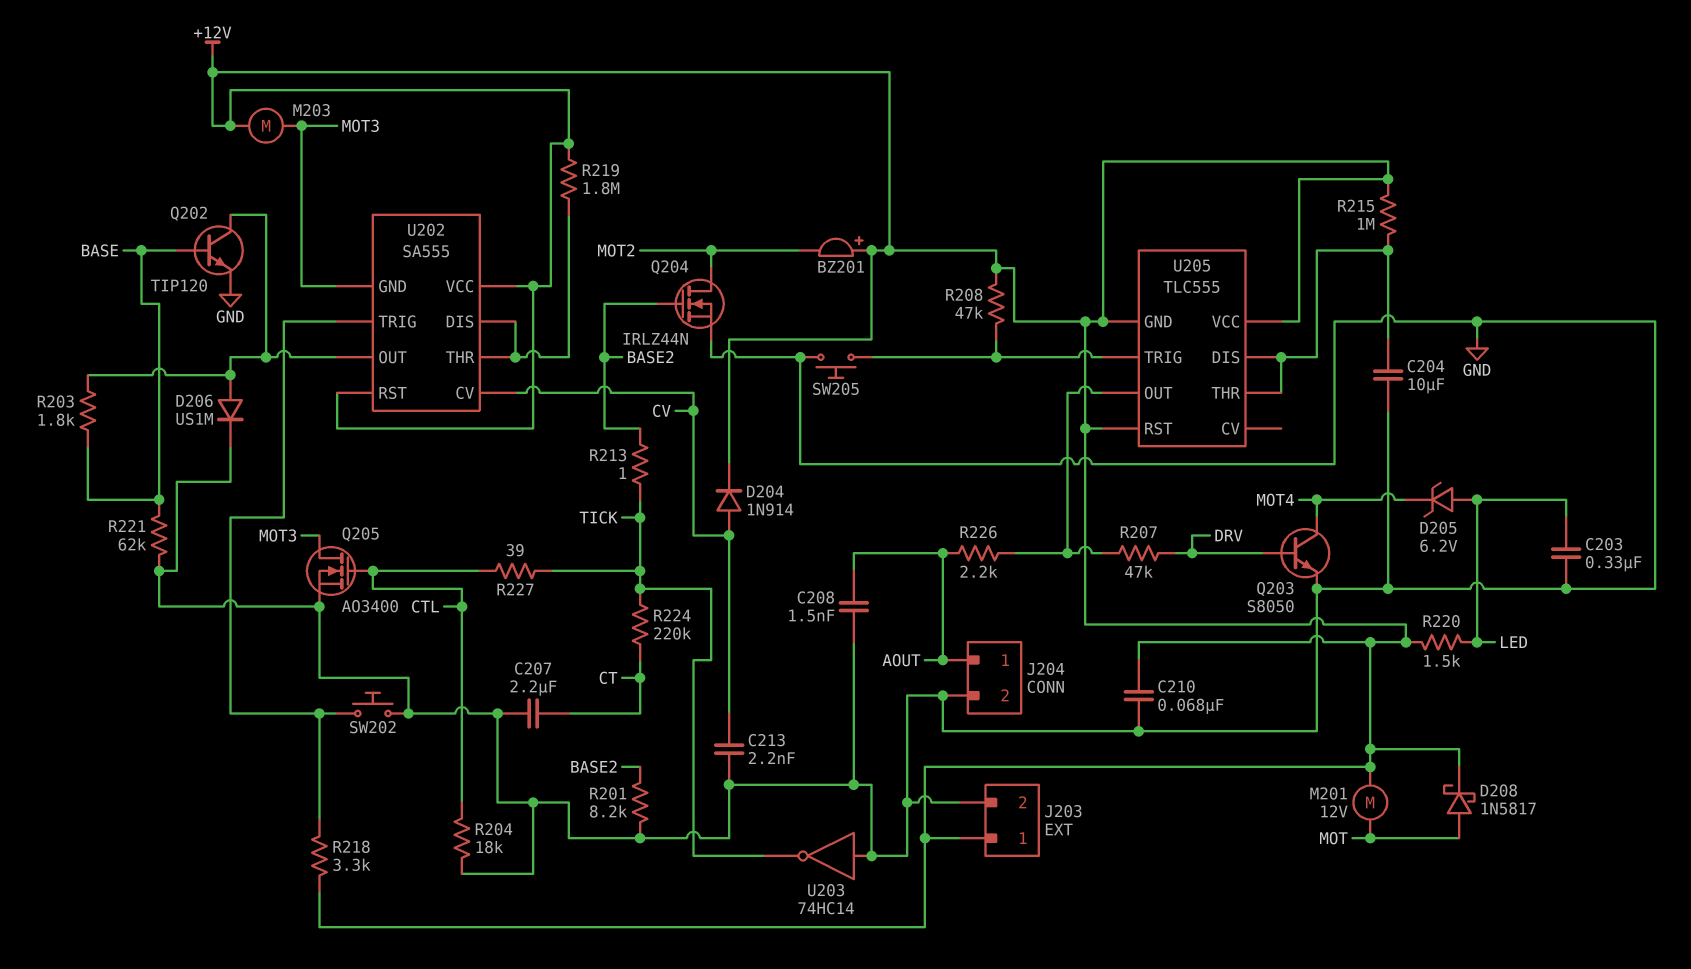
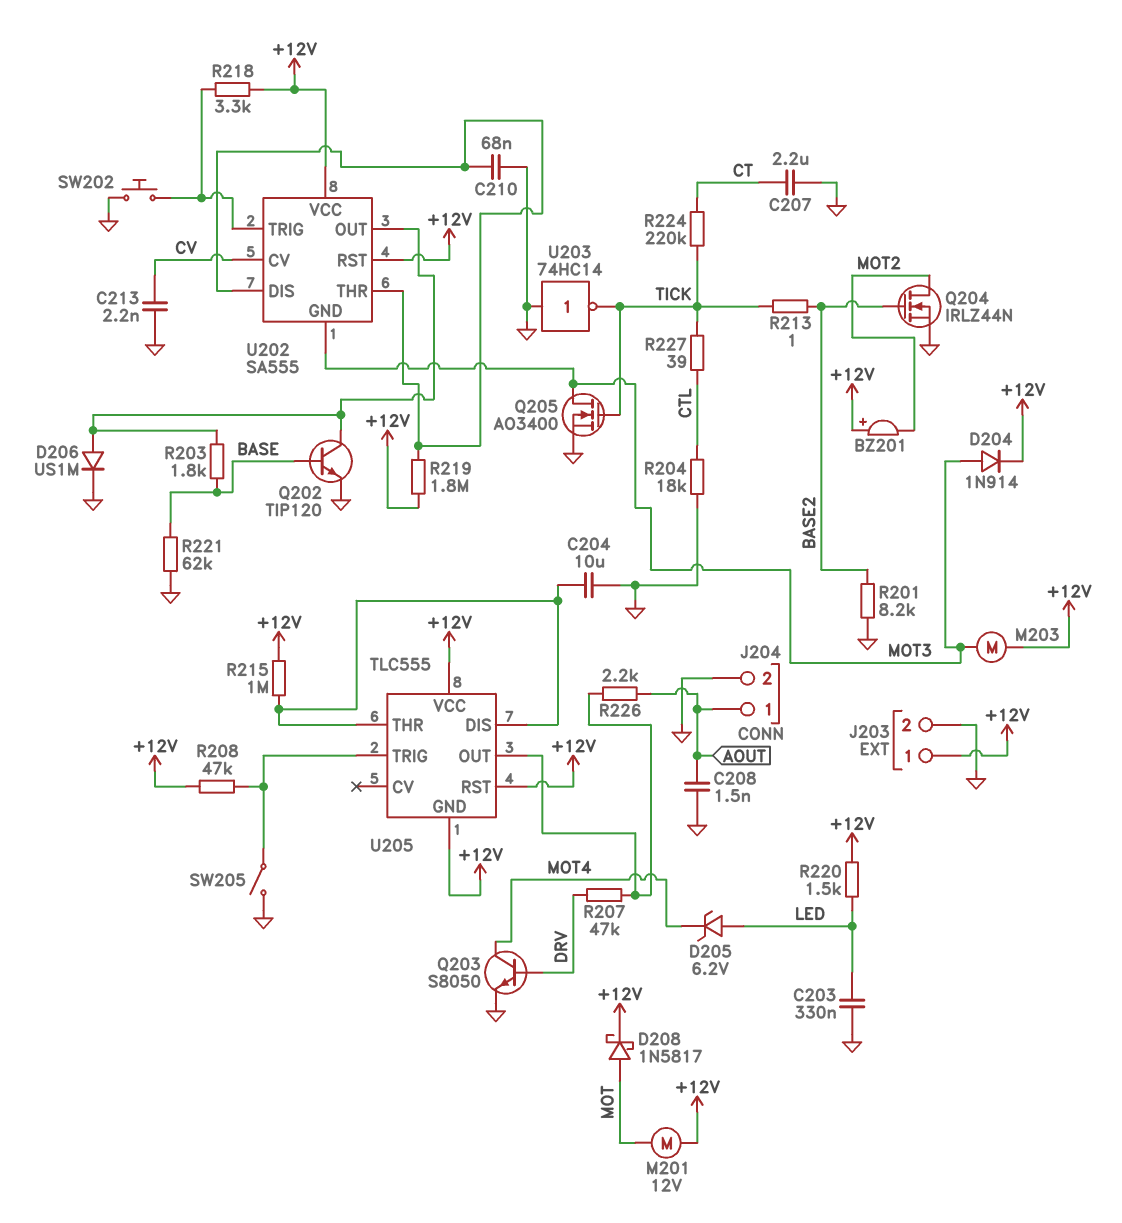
C210: 68nF (+12V, GND) -> 68nF (GND, U202/DIS)
D204: diode 1N914 (A CV, K +12V) -> diode 1N914 (A MOT3, K +12V)
Q205: NMOS AO3400 (G CTL, D MOT3, S GND) -> NMOS AO3400 (G TICK, D MOT3, S GND)
SW205: button (GND, U205/TRIG) -> switch (GND, U205/TRIG)

